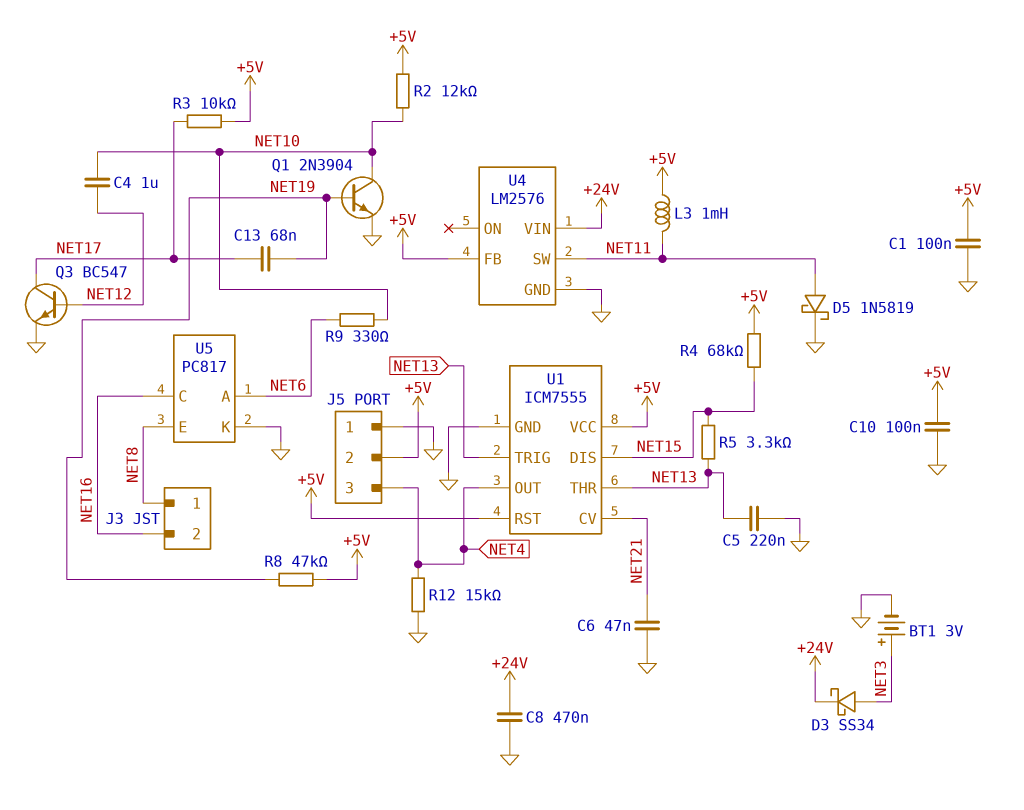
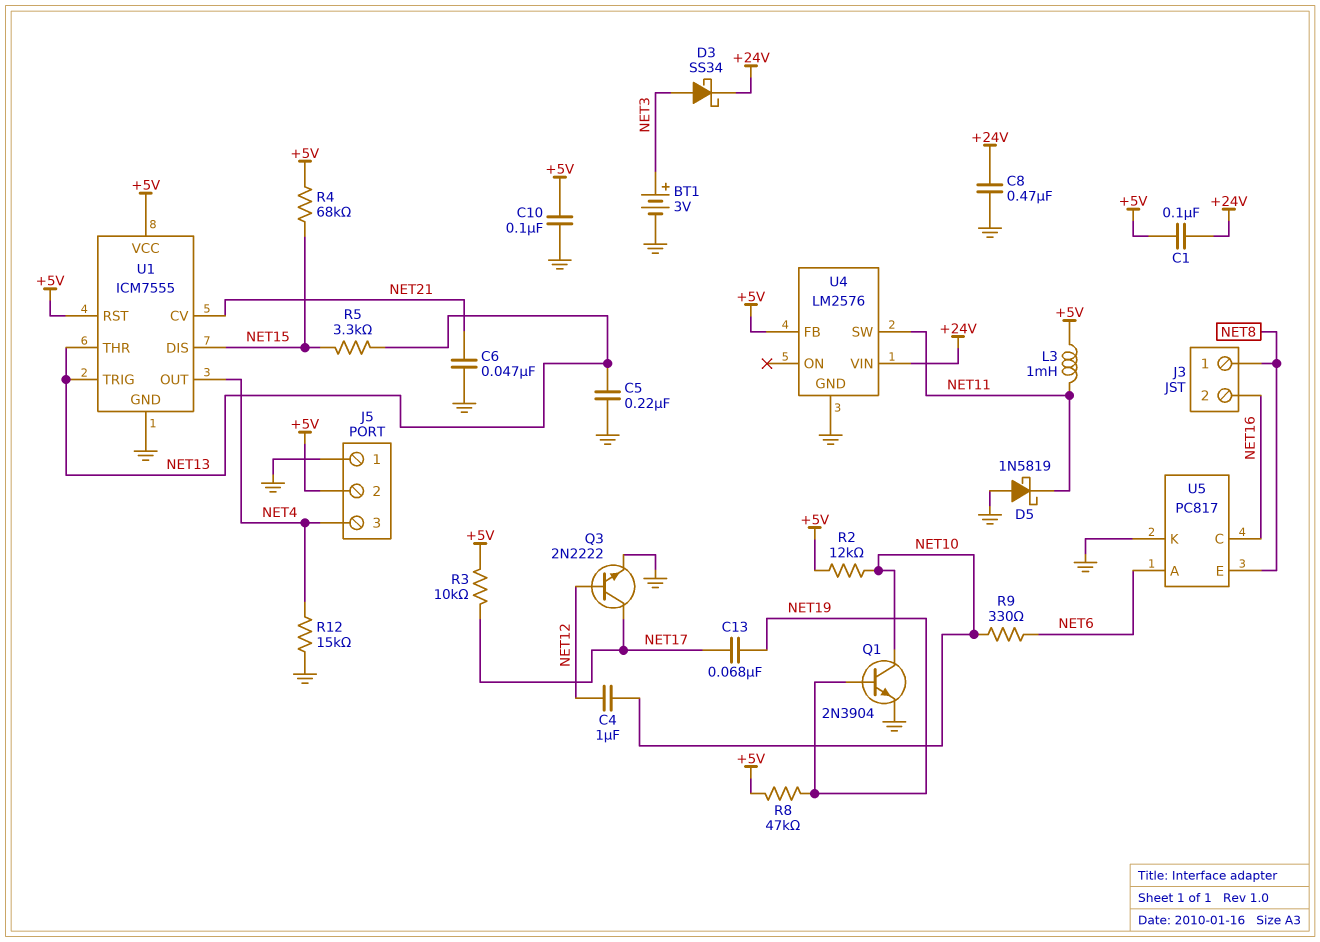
C1: 100nF (+5V, GND) -> 100nF (+5V, +24V)
D5: schottky 1N5819 (A NET11, K GND) -> schottky 1N5819 (A GND, K NET11)
Q3: NPN BC547 (B NET12, C NET17, E GND) -> NPN 2N2222 (B NET12, C NET17, E GND)

